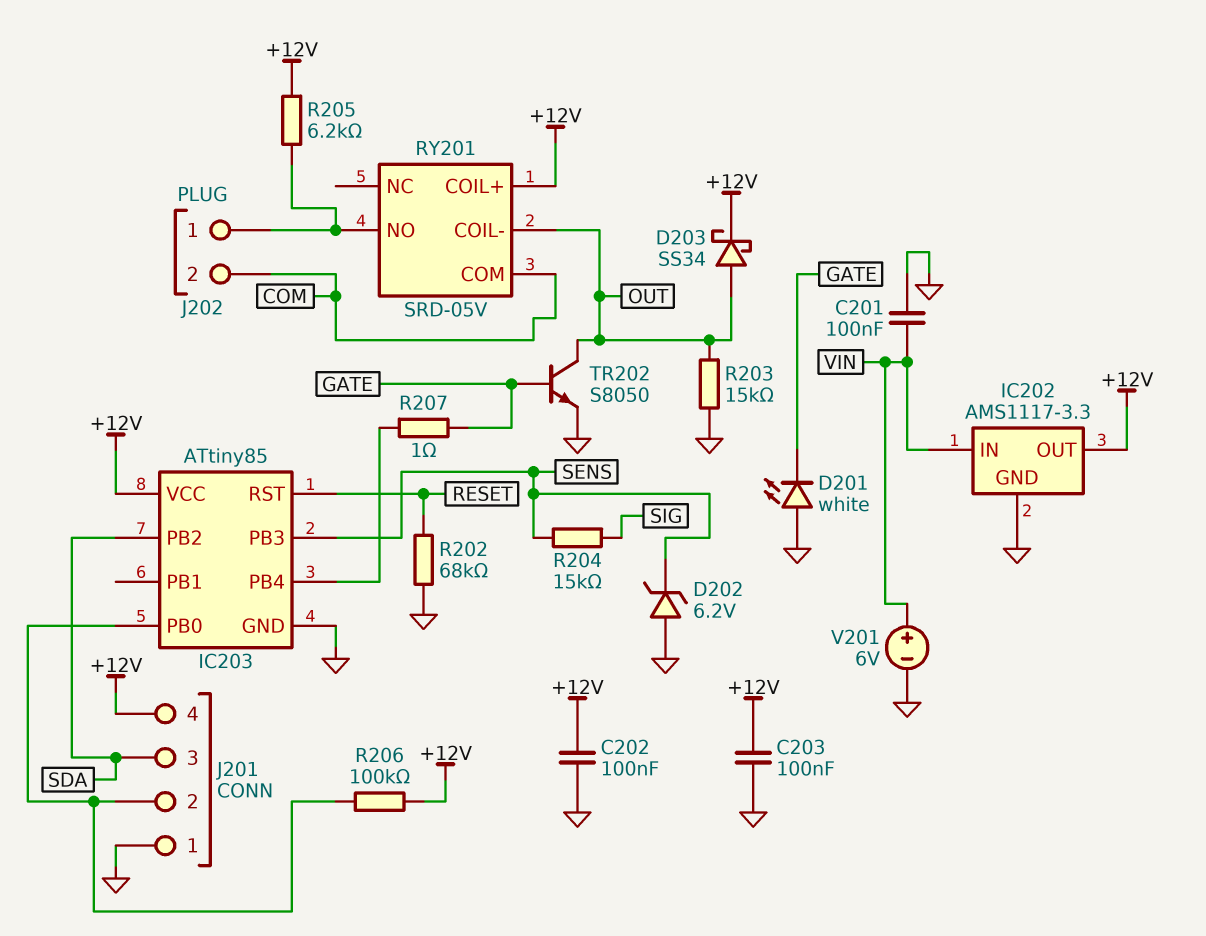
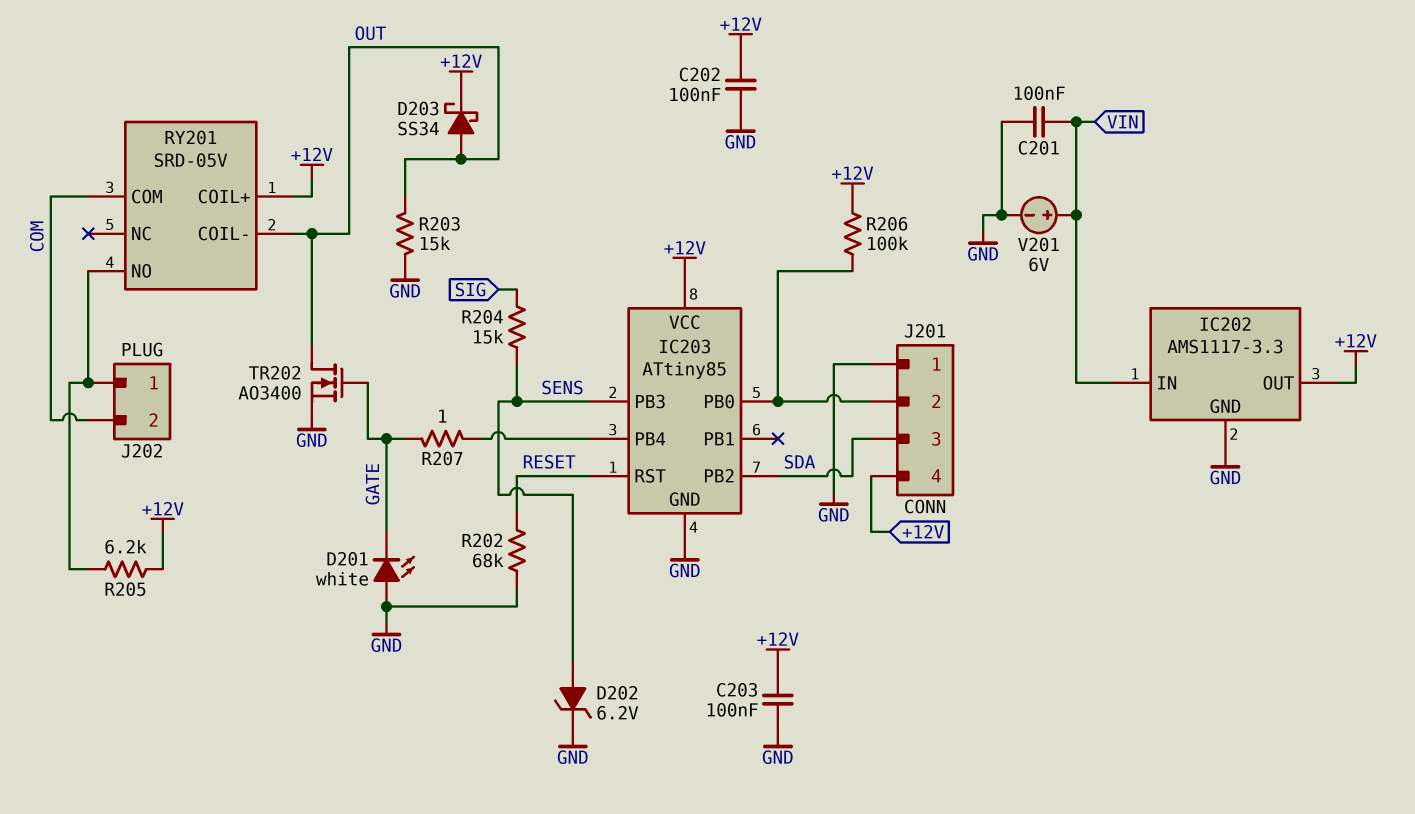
D202: zener 6.2V (A GND, K SENS) -> zener 6.2V (A SENS, K GND)
TR202: NPN S8050 (B GATE, C OUT, E GND) -> NMOS AO3400 (G GATE, D OUT, S GND)

